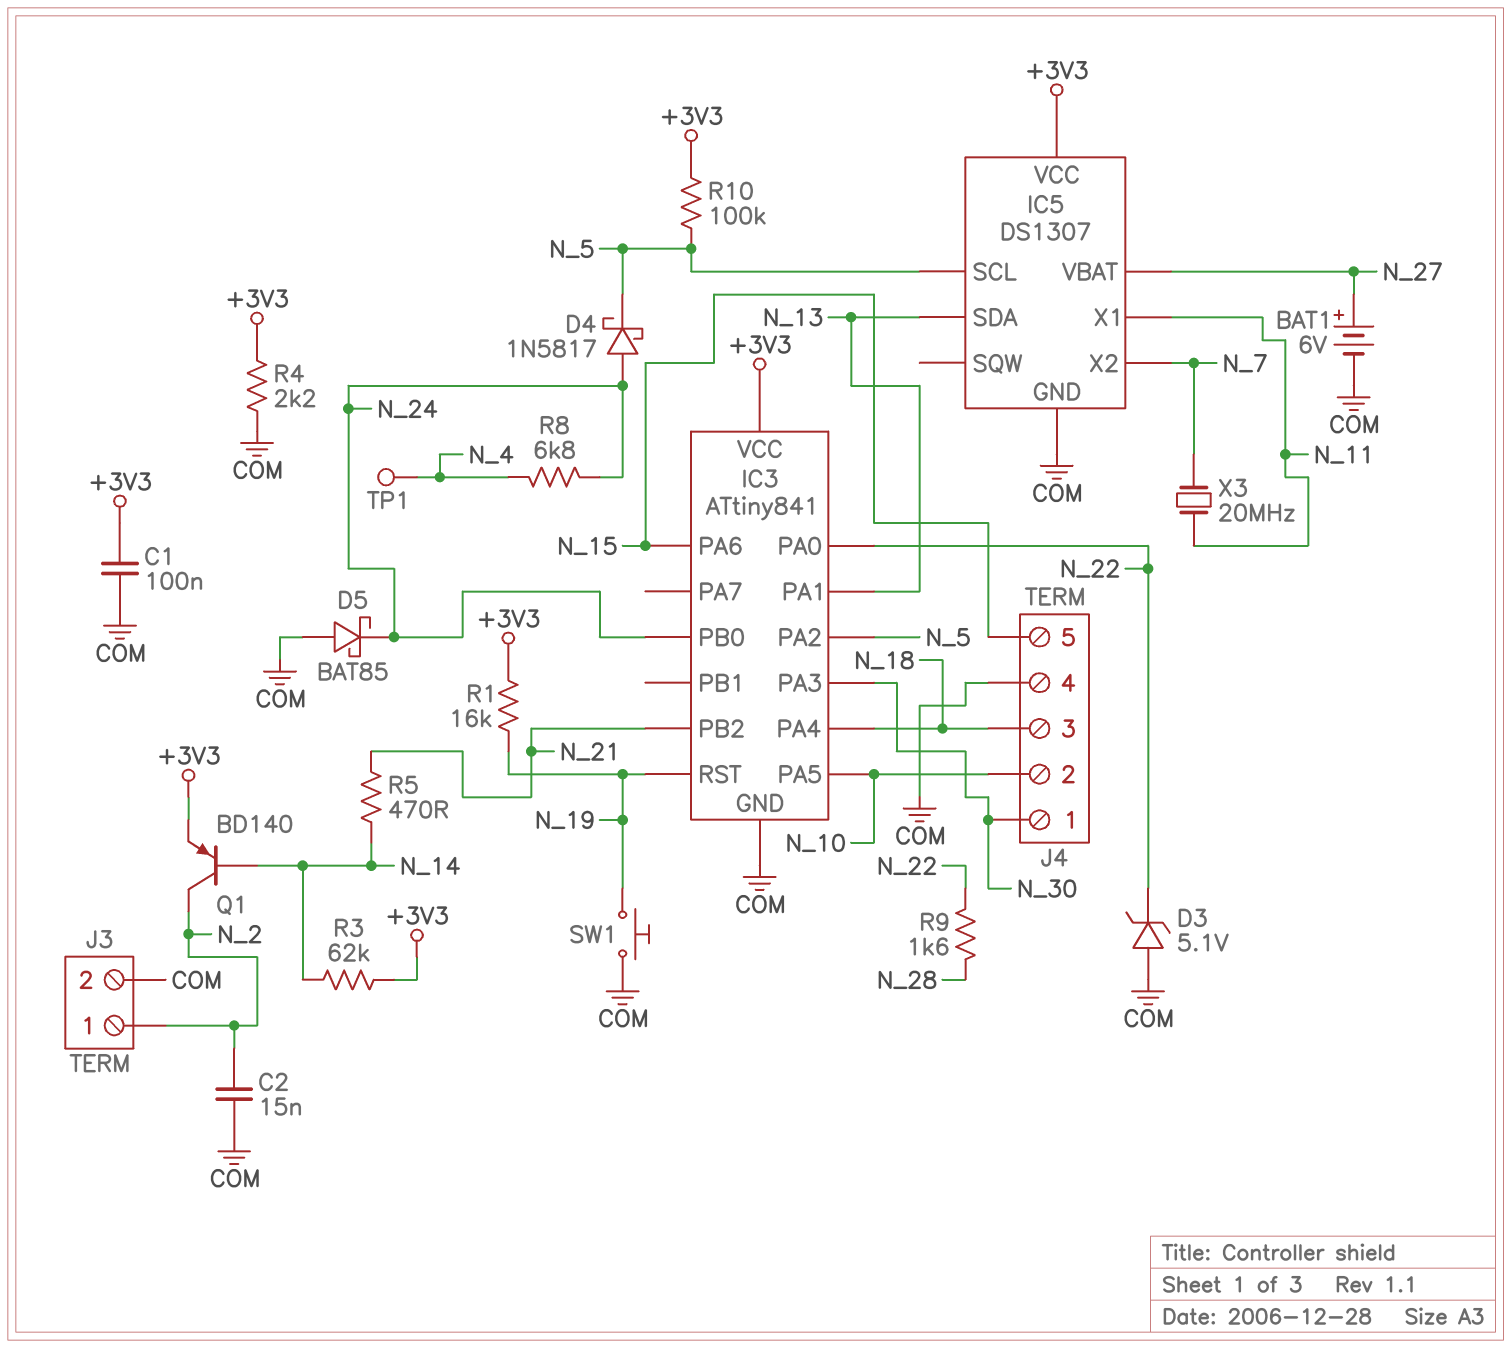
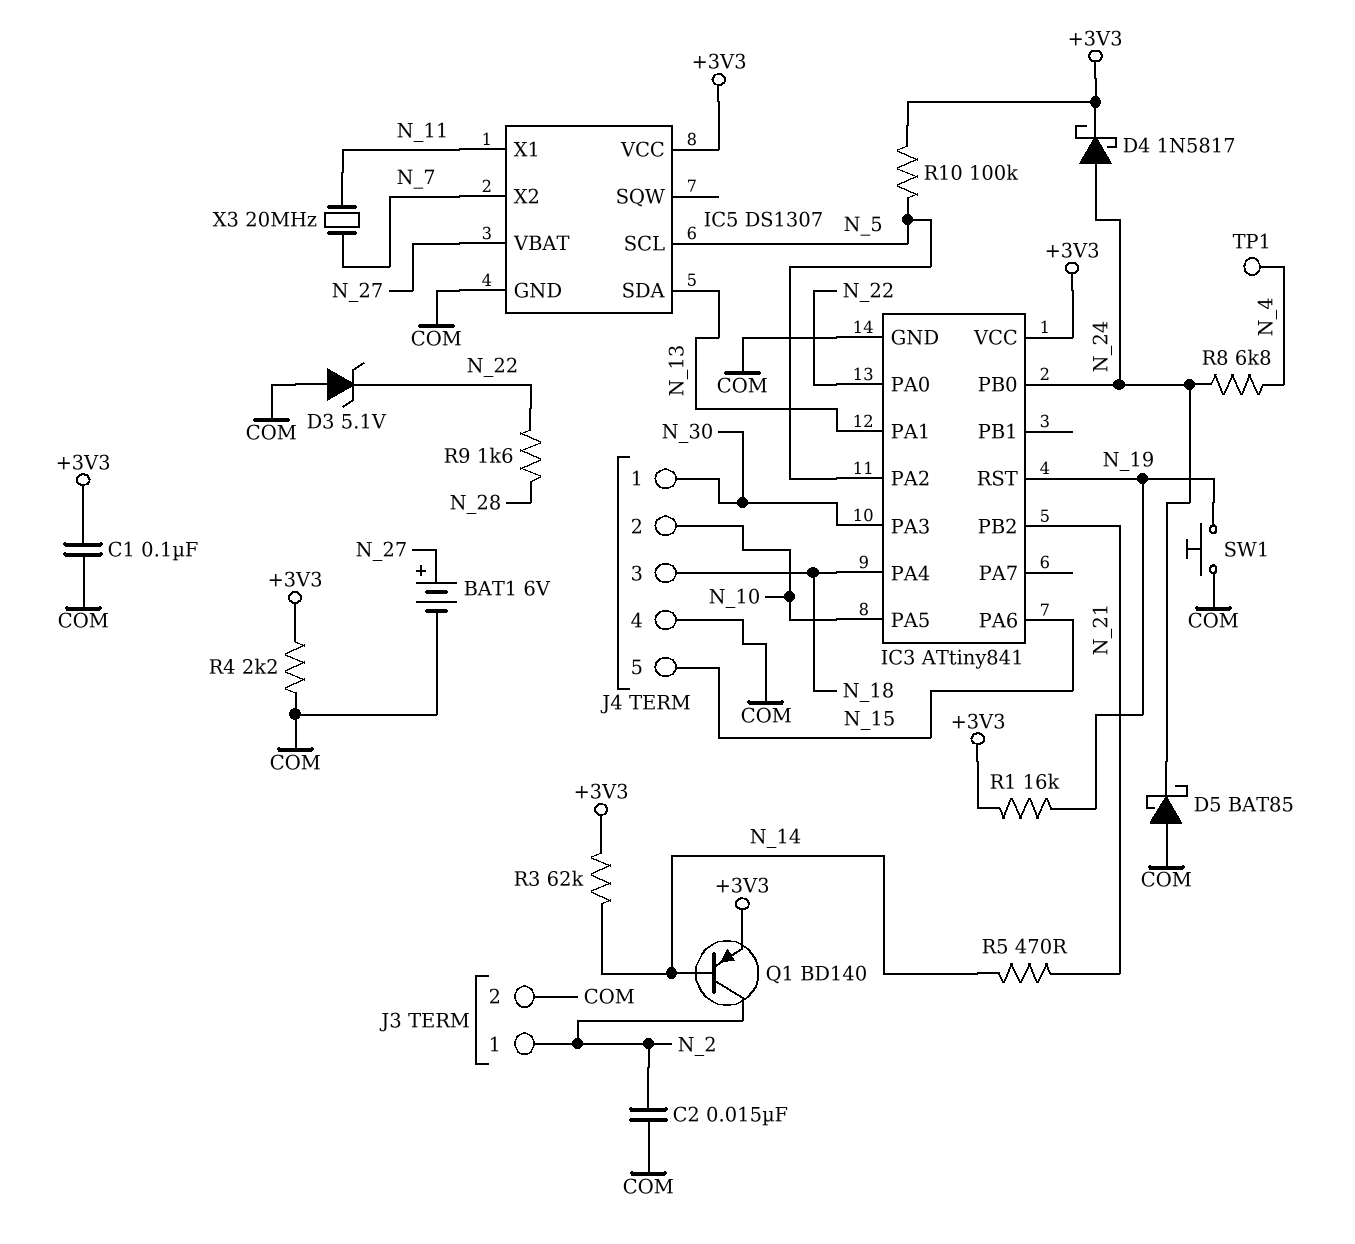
D4: schottky 1N5817 (A N_24, K N_5) -> schottky 1N5817 (A N_24, K +3V3)

